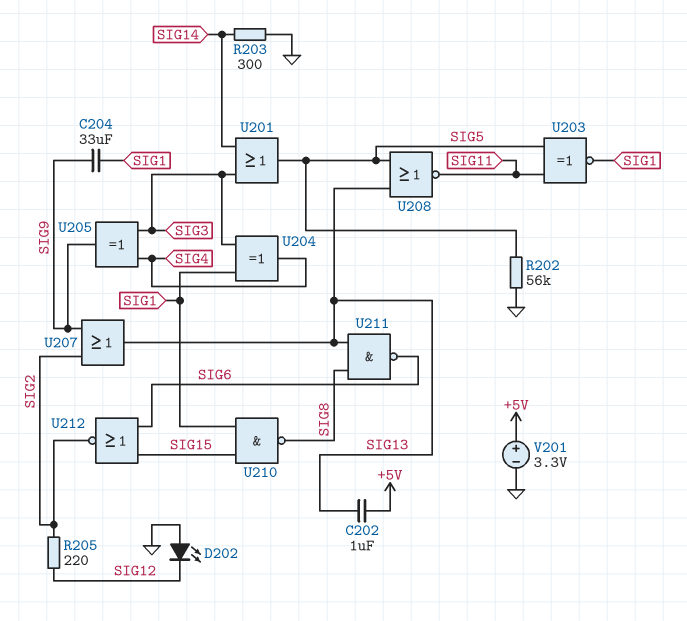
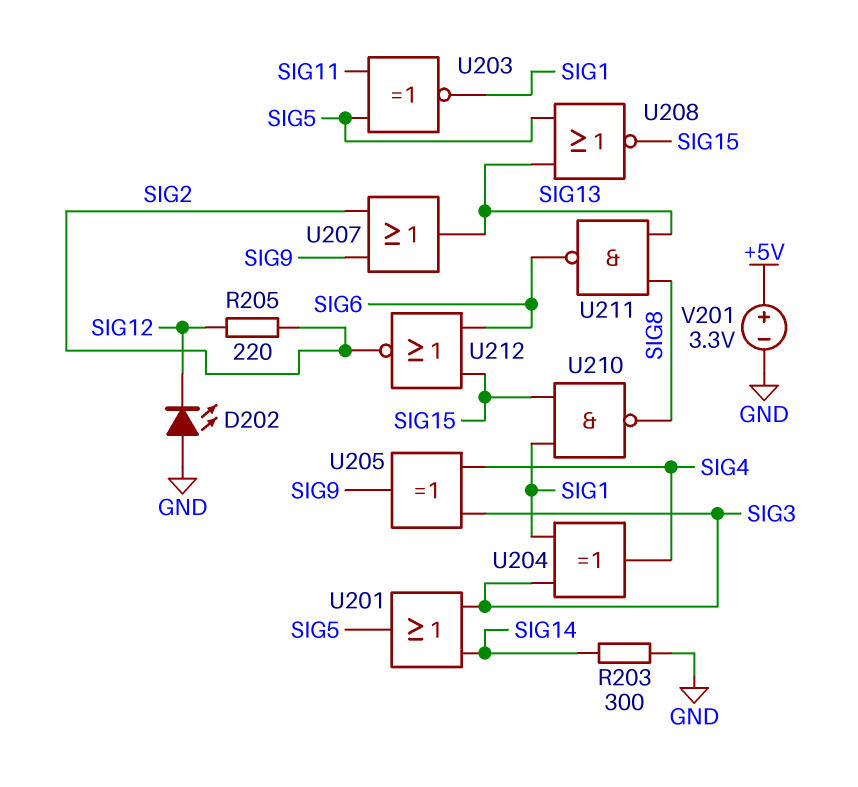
C202: 1uF (+5V, SIG13) -> none
C204: 33uF (SIG1, SIG9) -> none
R202: 56k (GND, SIG5) -> none
U208: NOR (in SIG5, in SIG13, out SIG11) -> NOR (in SIG5, in SIG13, out SIG15)

